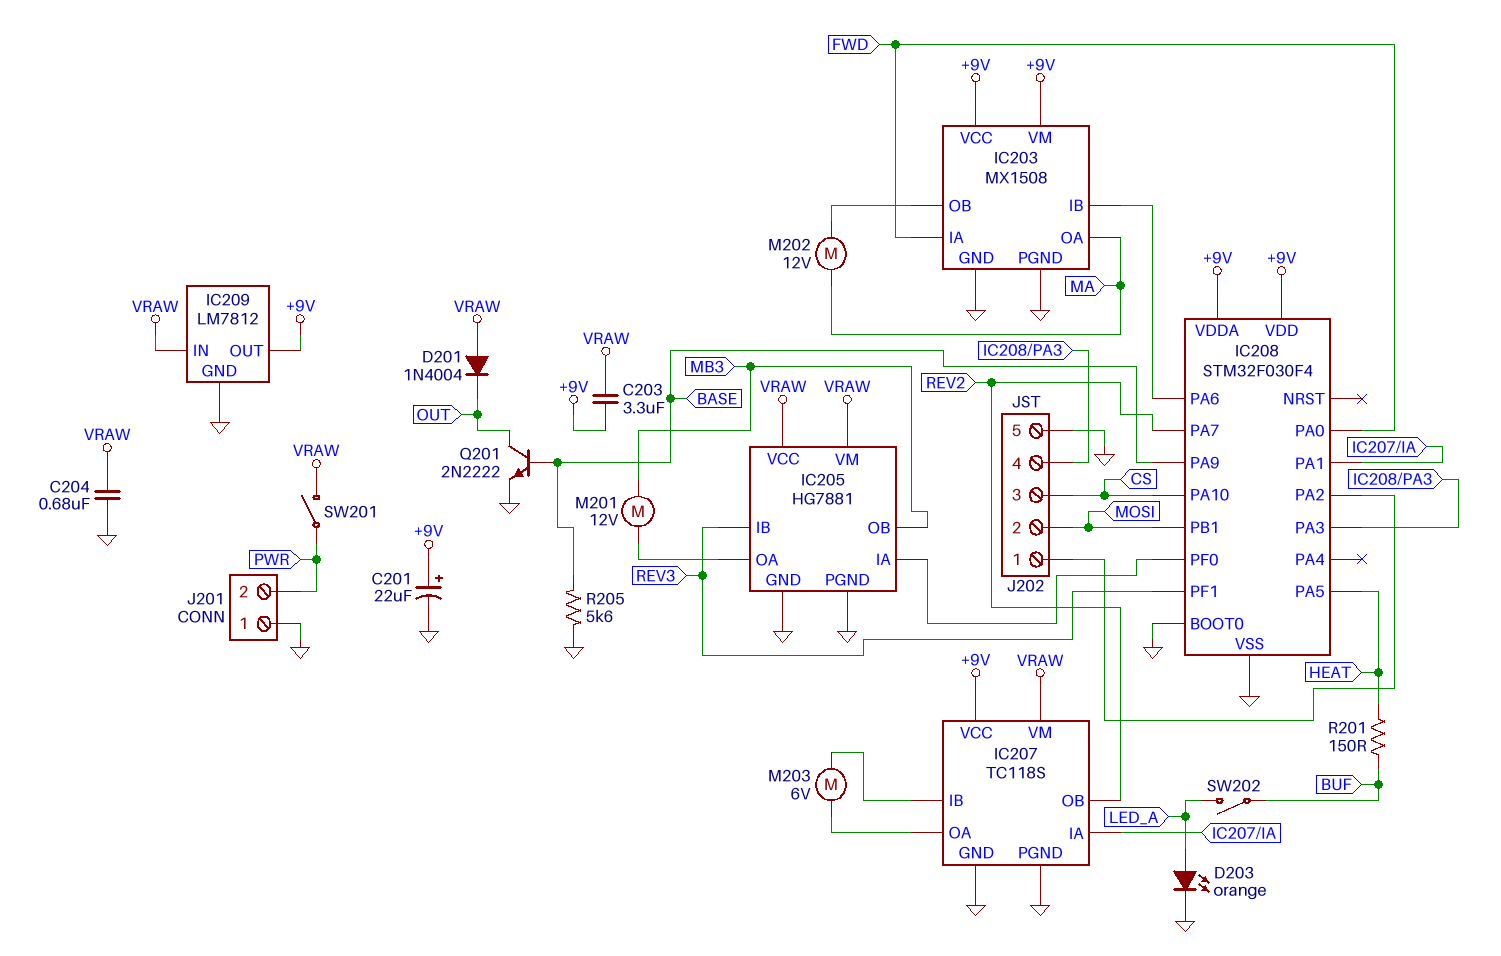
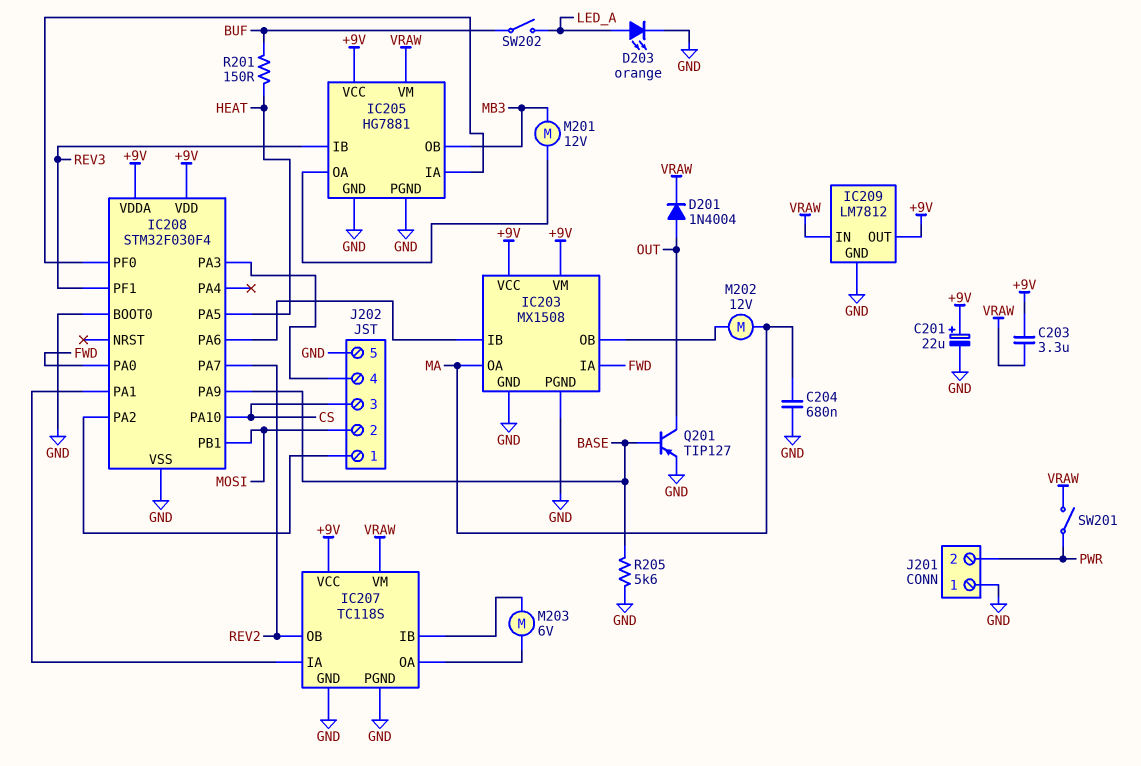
C204: 680nF (GND, VRAW) -> 680nF (GND, MA)
D201: diode 1N4004 (A VRAW, K OUT) -> diode 1N4004 (A OUT, K VRAW)
IC205 pin VCC: VRAW -> +9V
Q201: NPN 2N2222 (B BASE, C OUT, E GND) -> PNP TIP127 (B BASE, C OUT, E GND)

